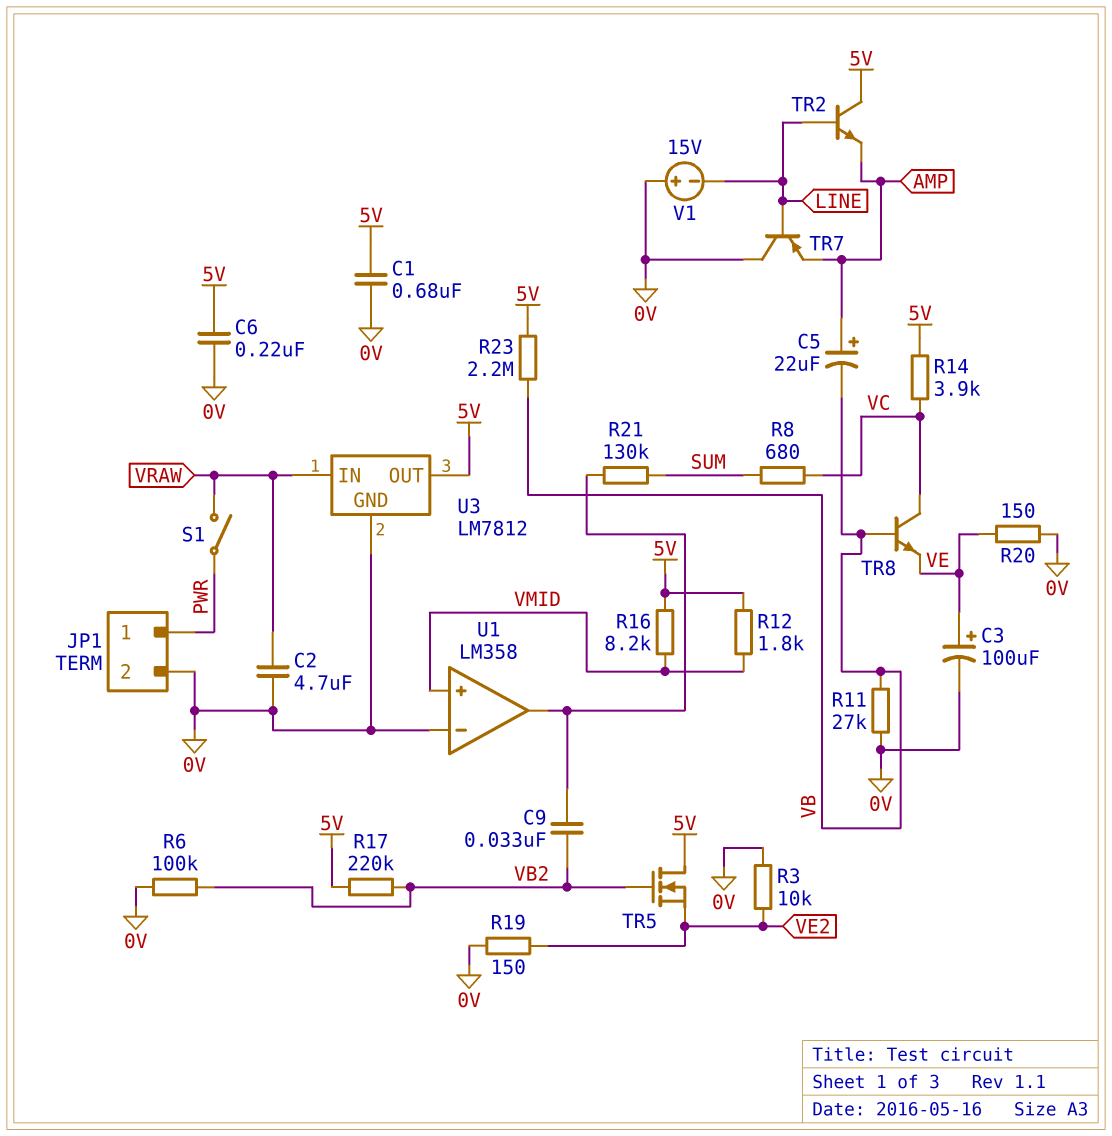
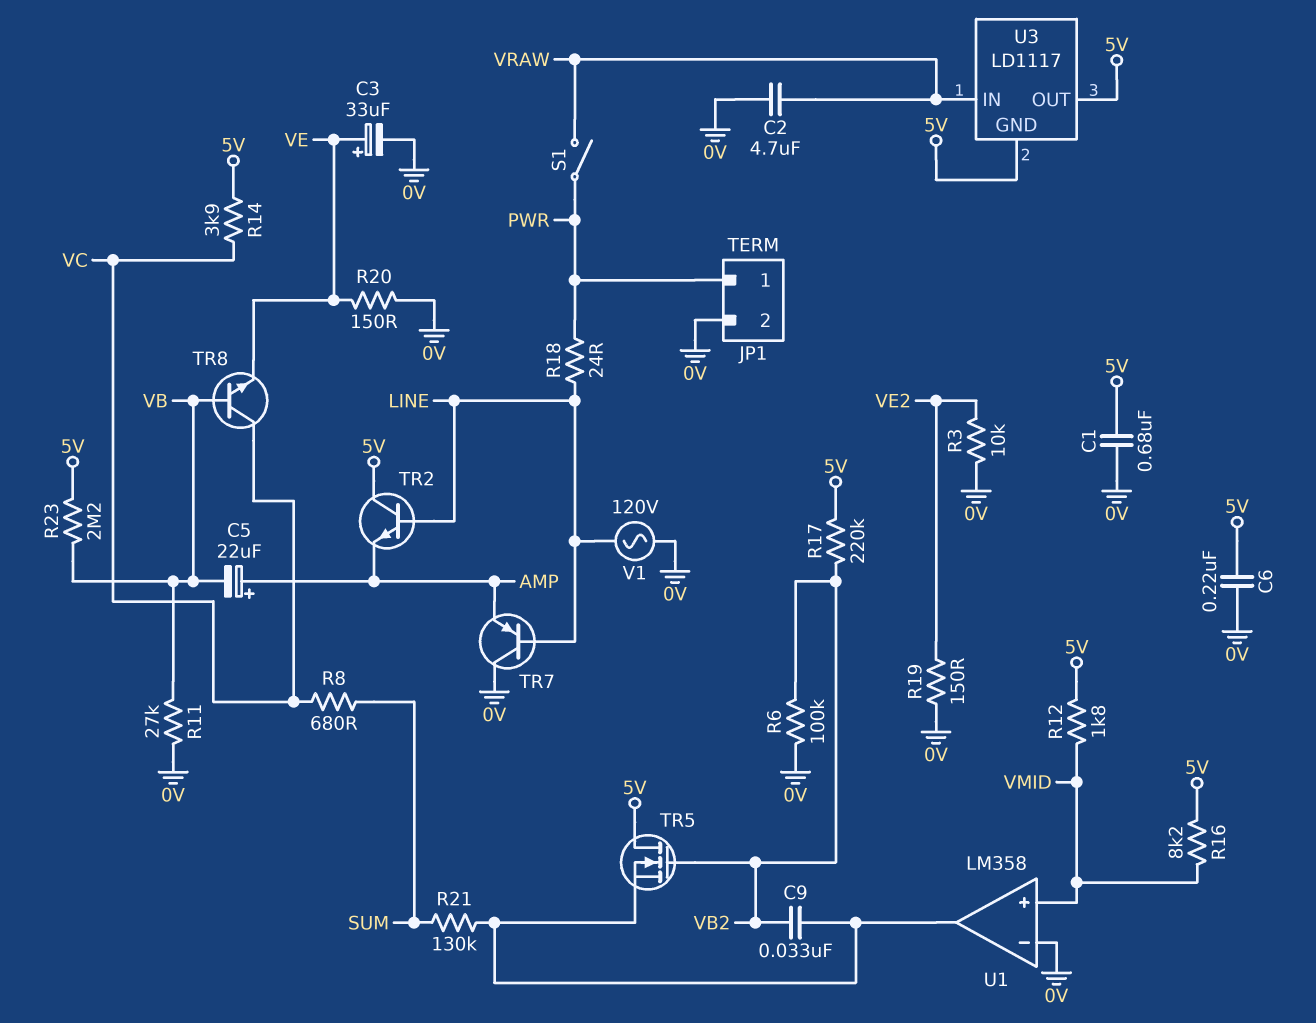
C3: 100uF (plus VE, minus 0V) -> 33uF (plus VE, minus 0V)
R18: none -> 24 (LINE, PWR)
TR5: NMOS (G VB2, D 5V, S VE2) -> NMOS (G VB2, D 5V, S U1/out)
U3: LM7812 -> LD1117
U3 pin GND: 0V -> 5V
V1: 15V (plus 0V, minus LINE) -> AC 120V (0V, LINE)

